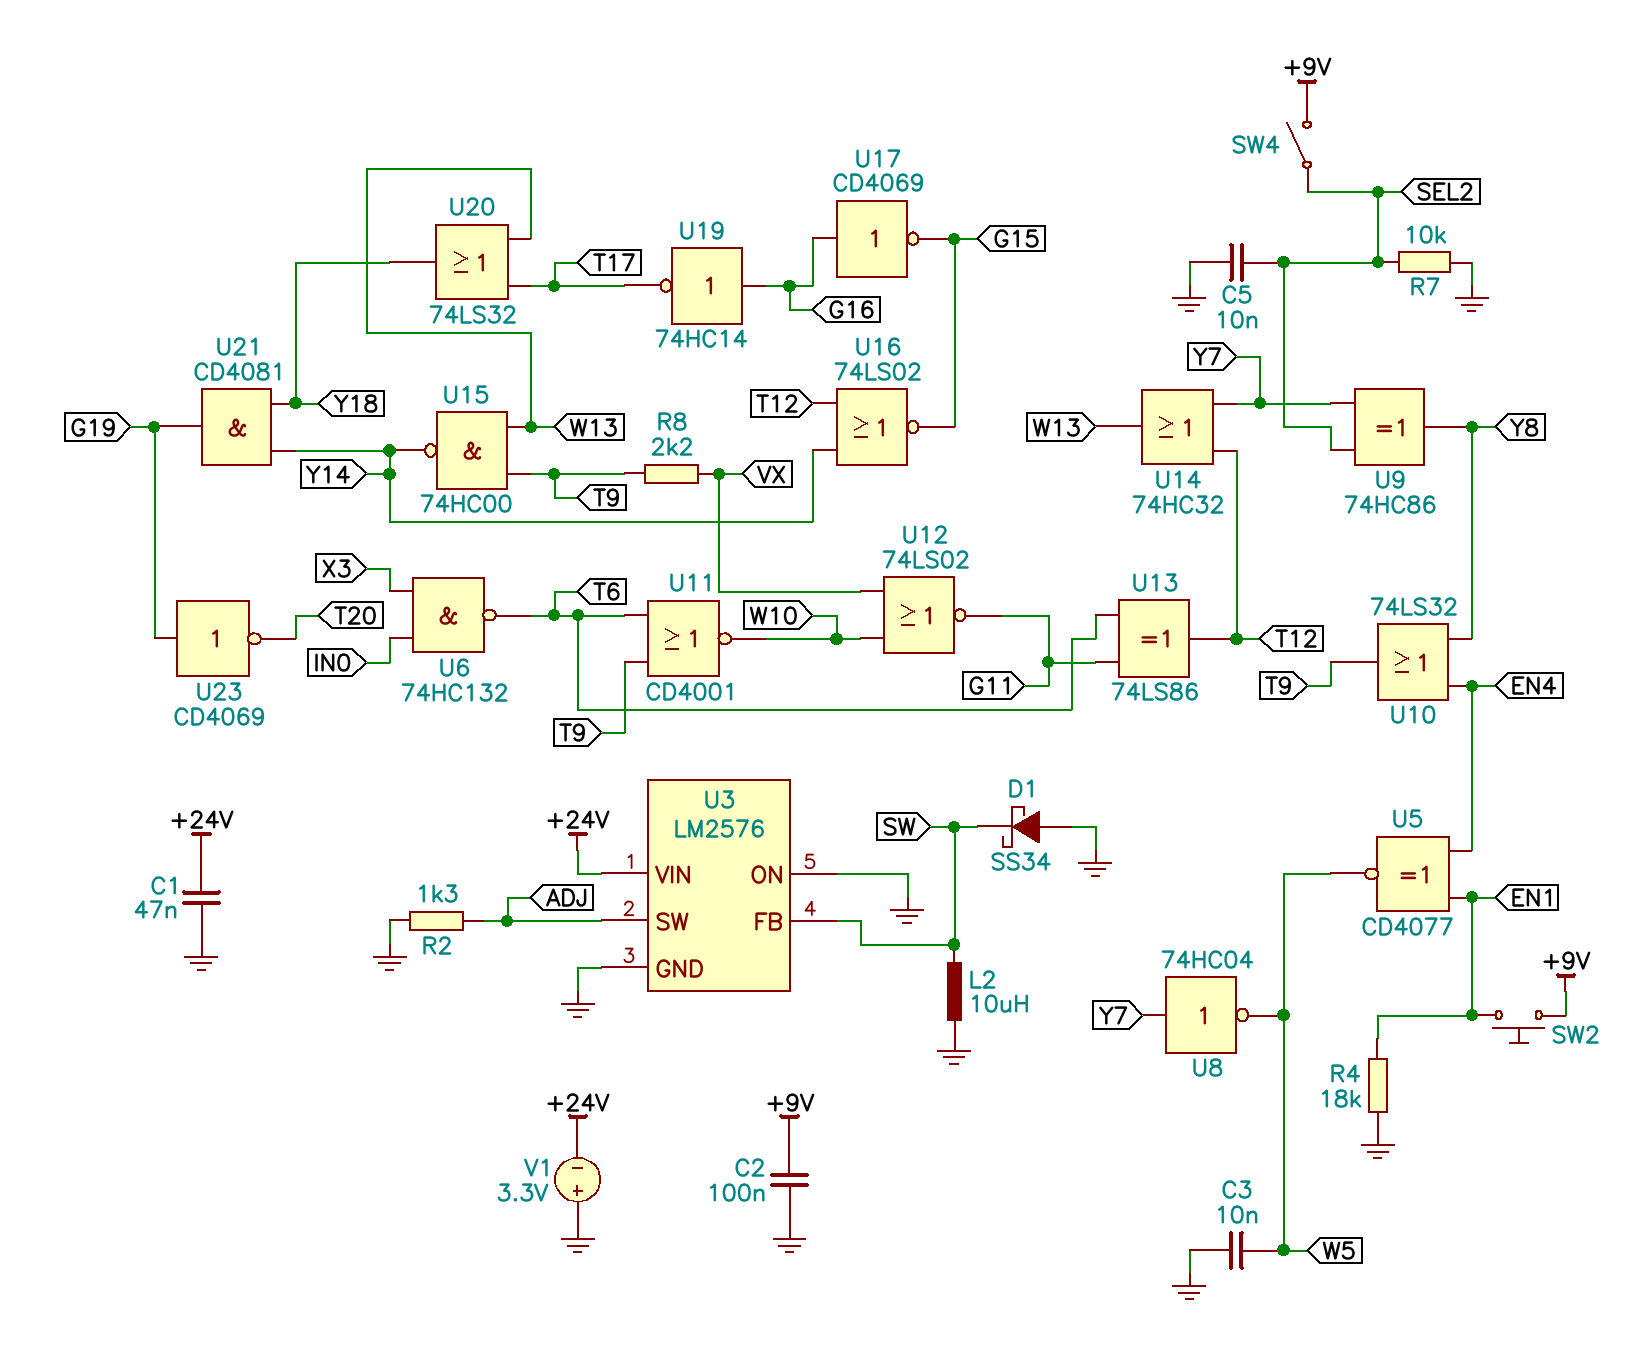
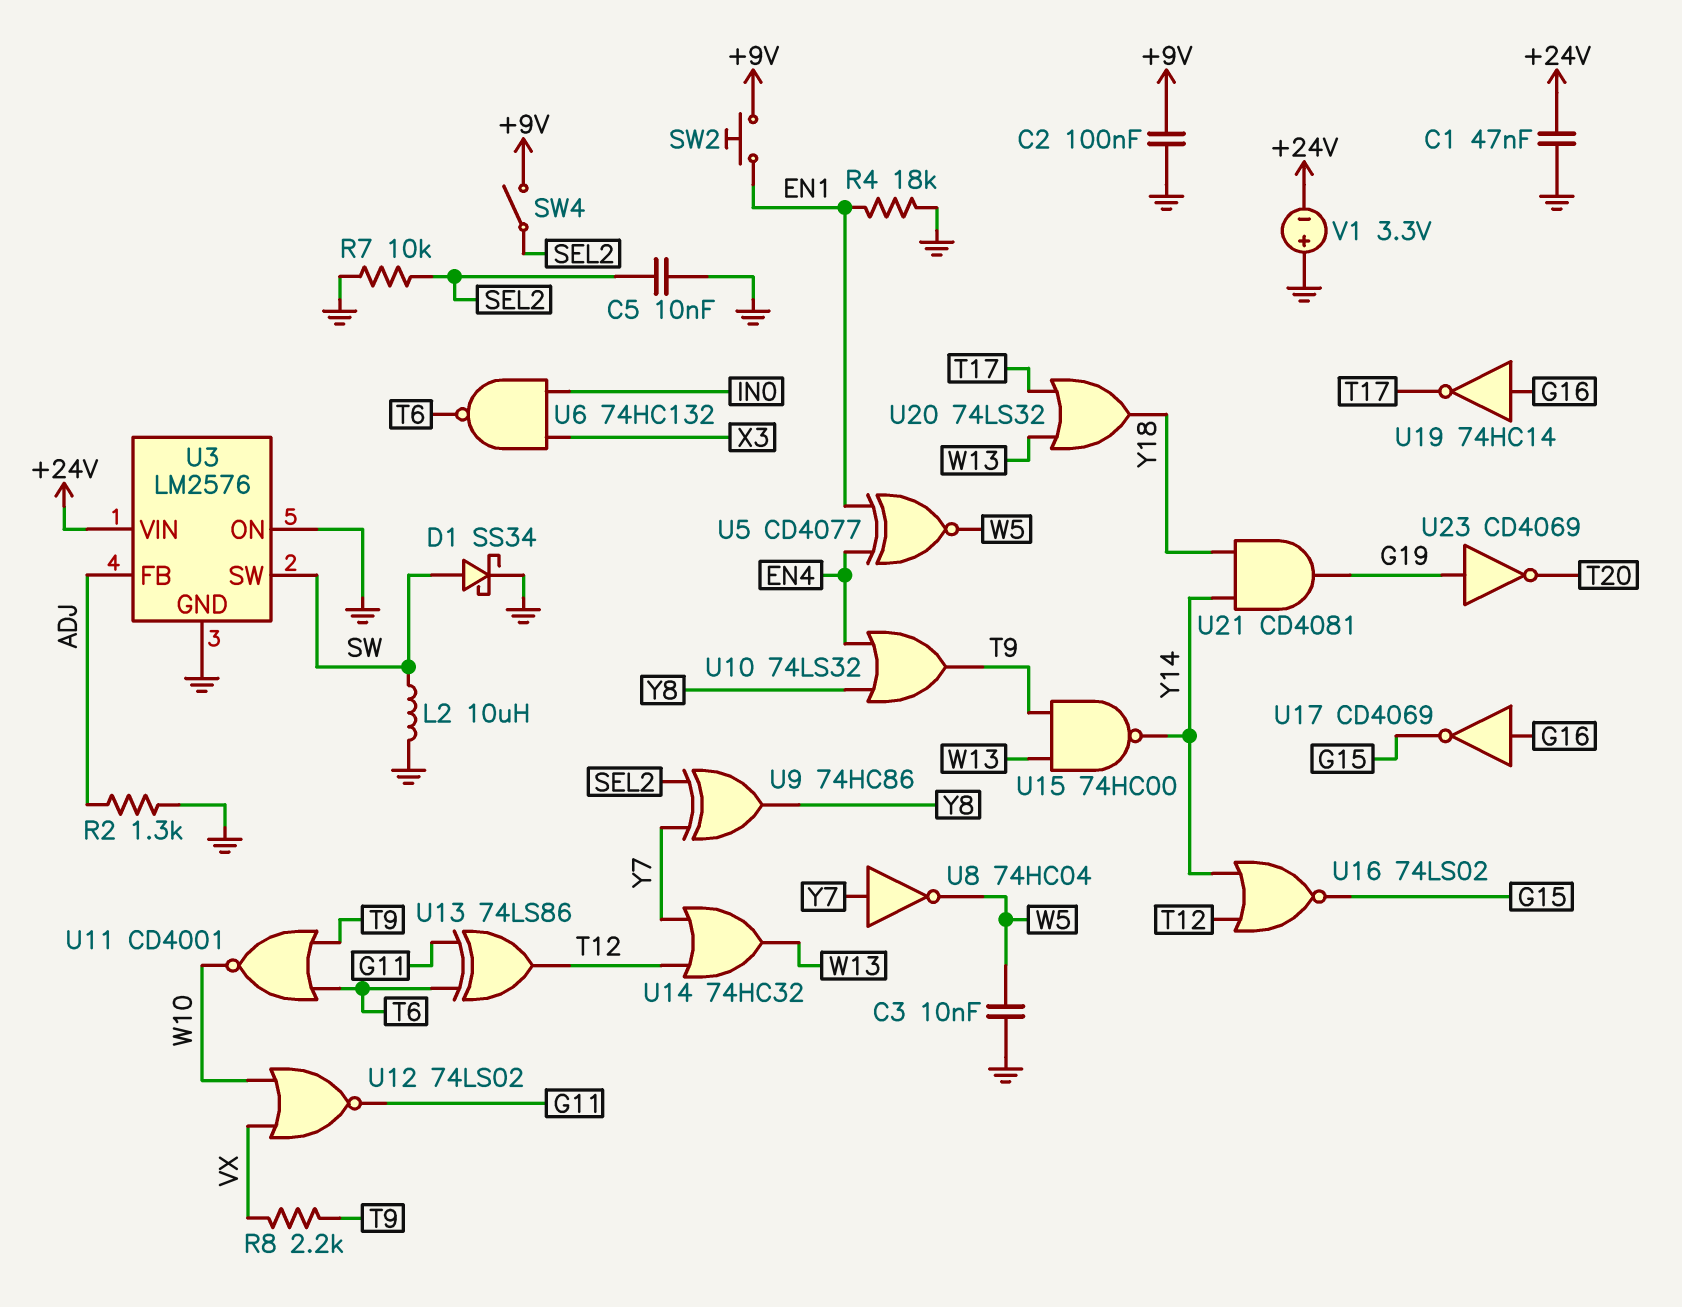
D1: schottky SS34 (A GND, K SW) -> schottky SS34 (A SW, K GND)
U3 pin FB: SW -> ADJ
U3 pin SW: ADJ -> SW

